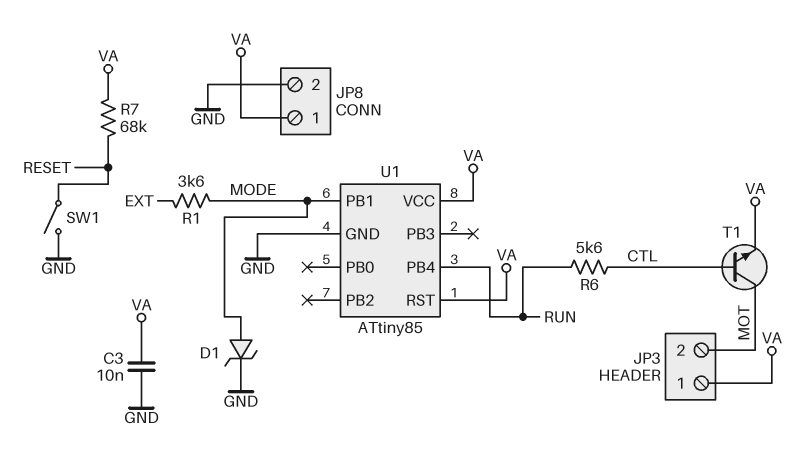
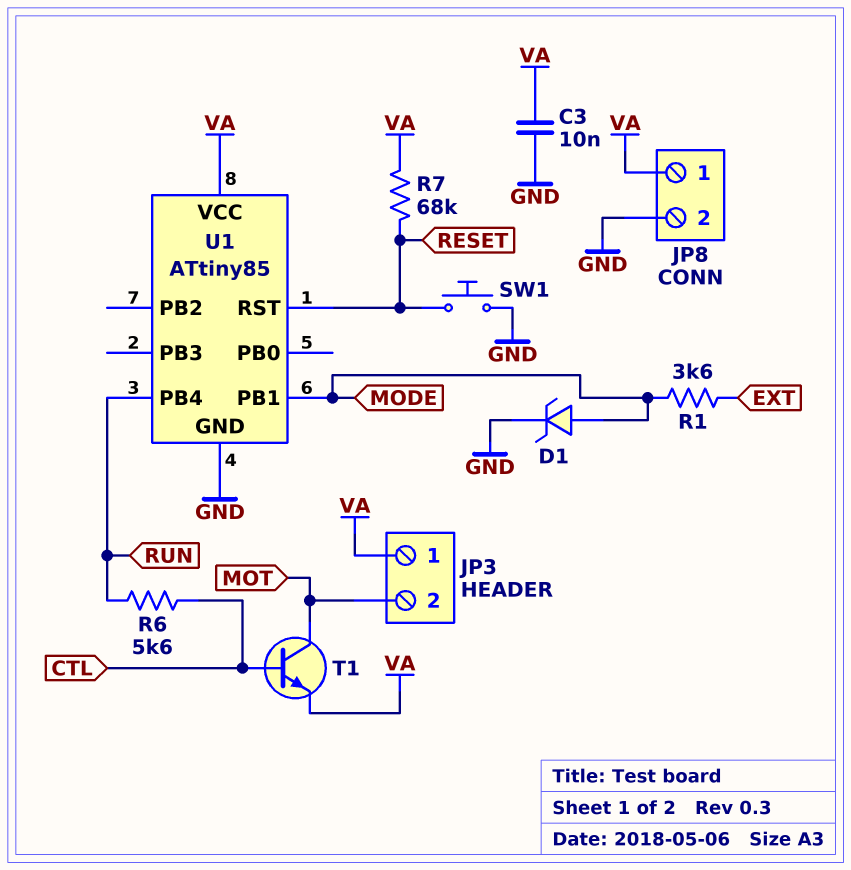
SW1: switch (GND, RESET) -> button (GND, RESET)
U1 pin RST: VA -> RESET

